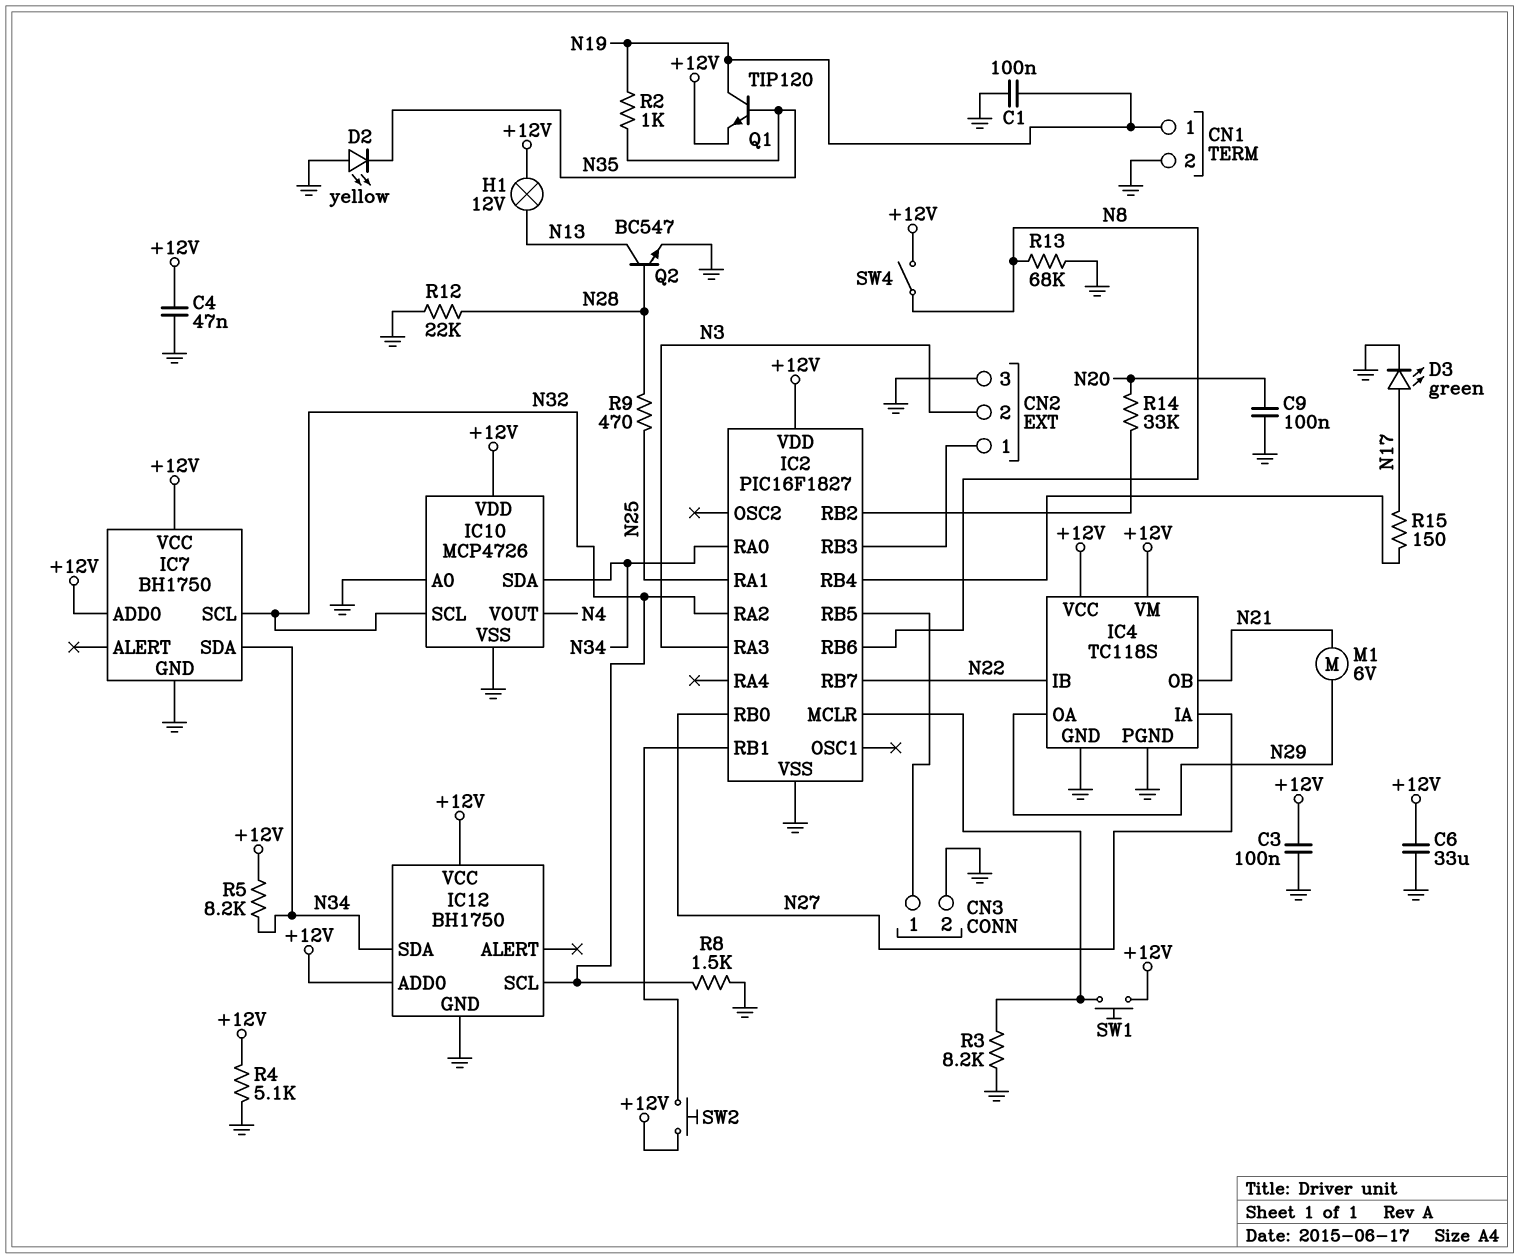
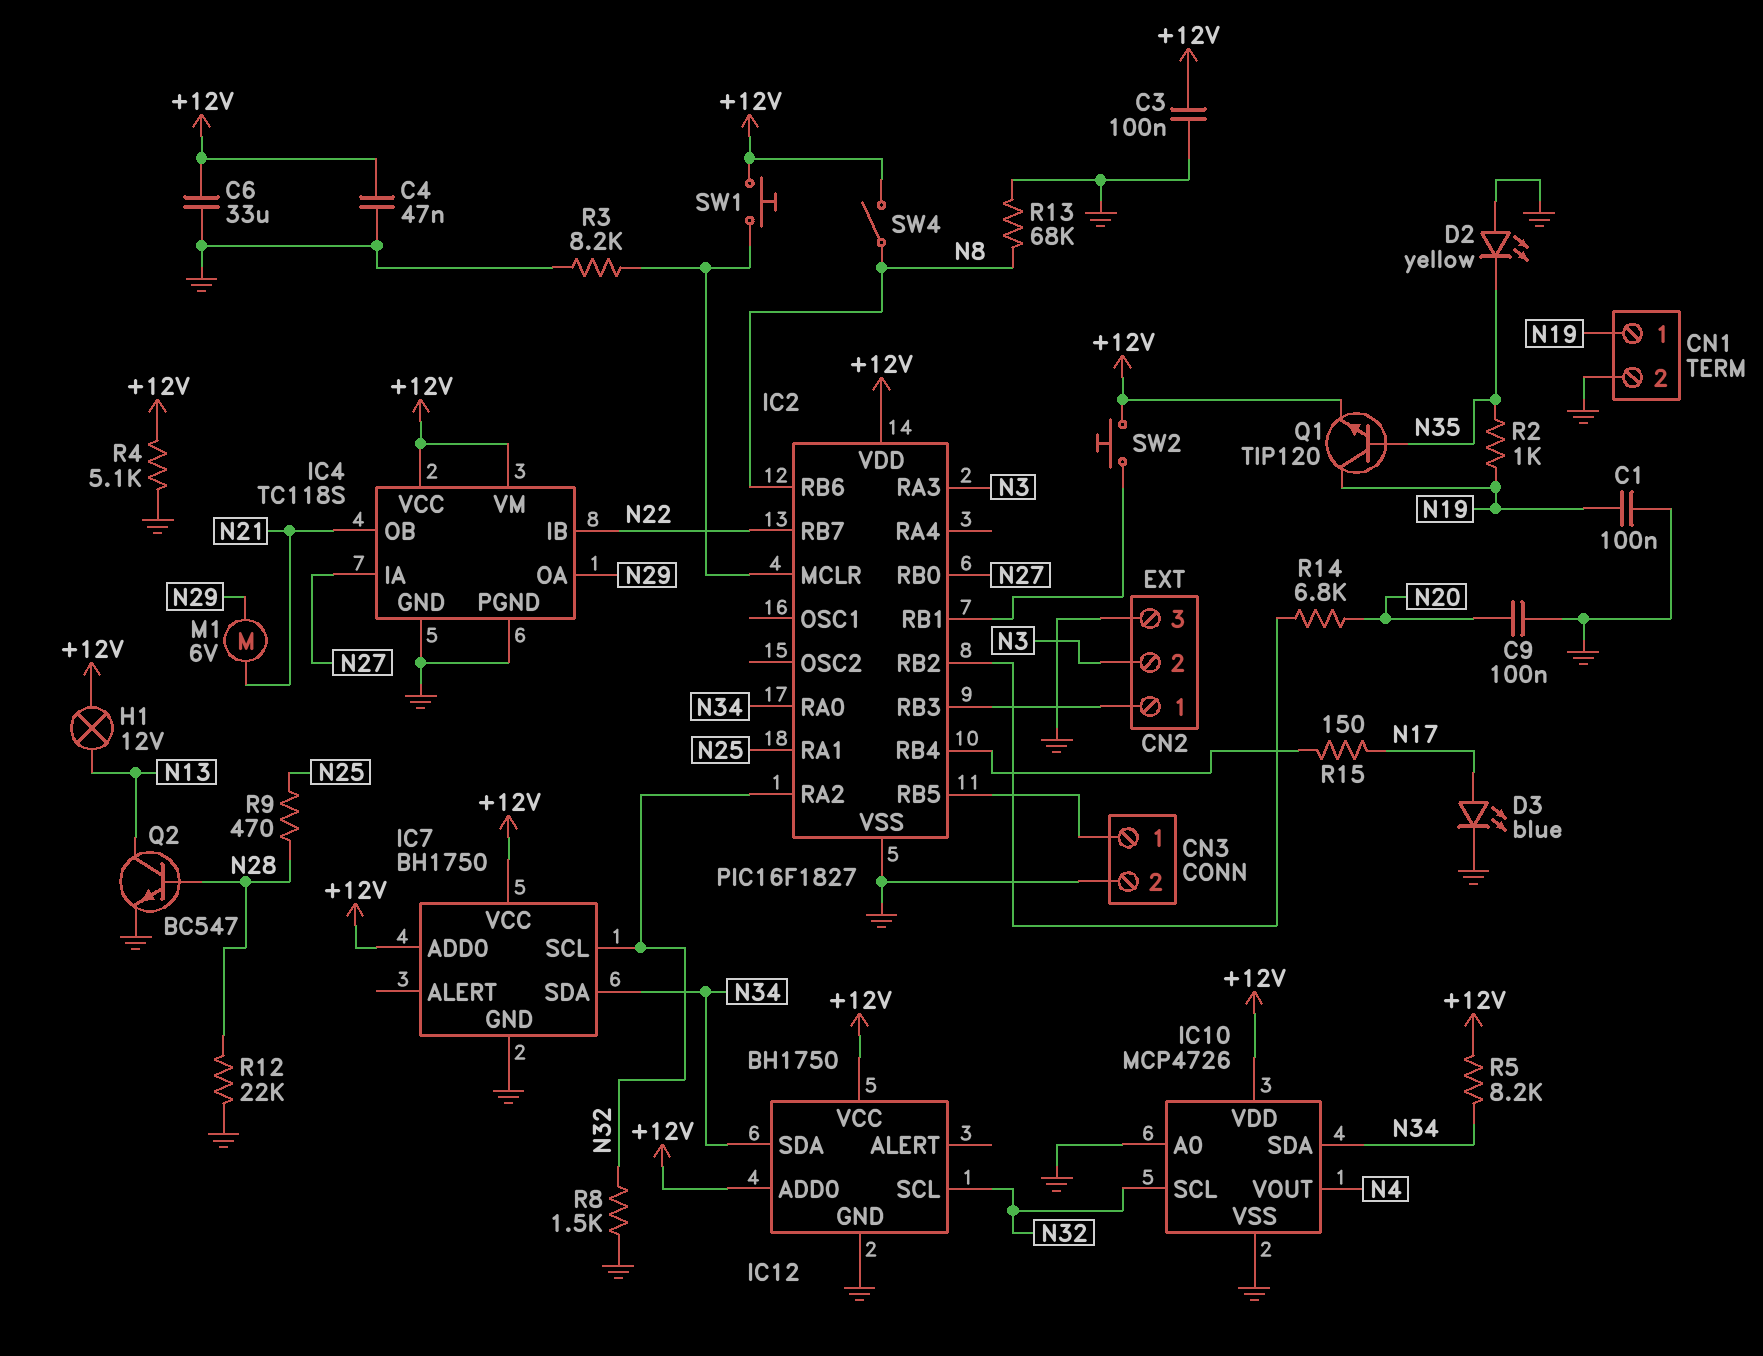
D3: LED green (A N17, K GND) -> LED blue (A N17, K GND)
R14: 33k (IC2/RB2, N20) -> 6.8k (IC2/RB2, N20)

